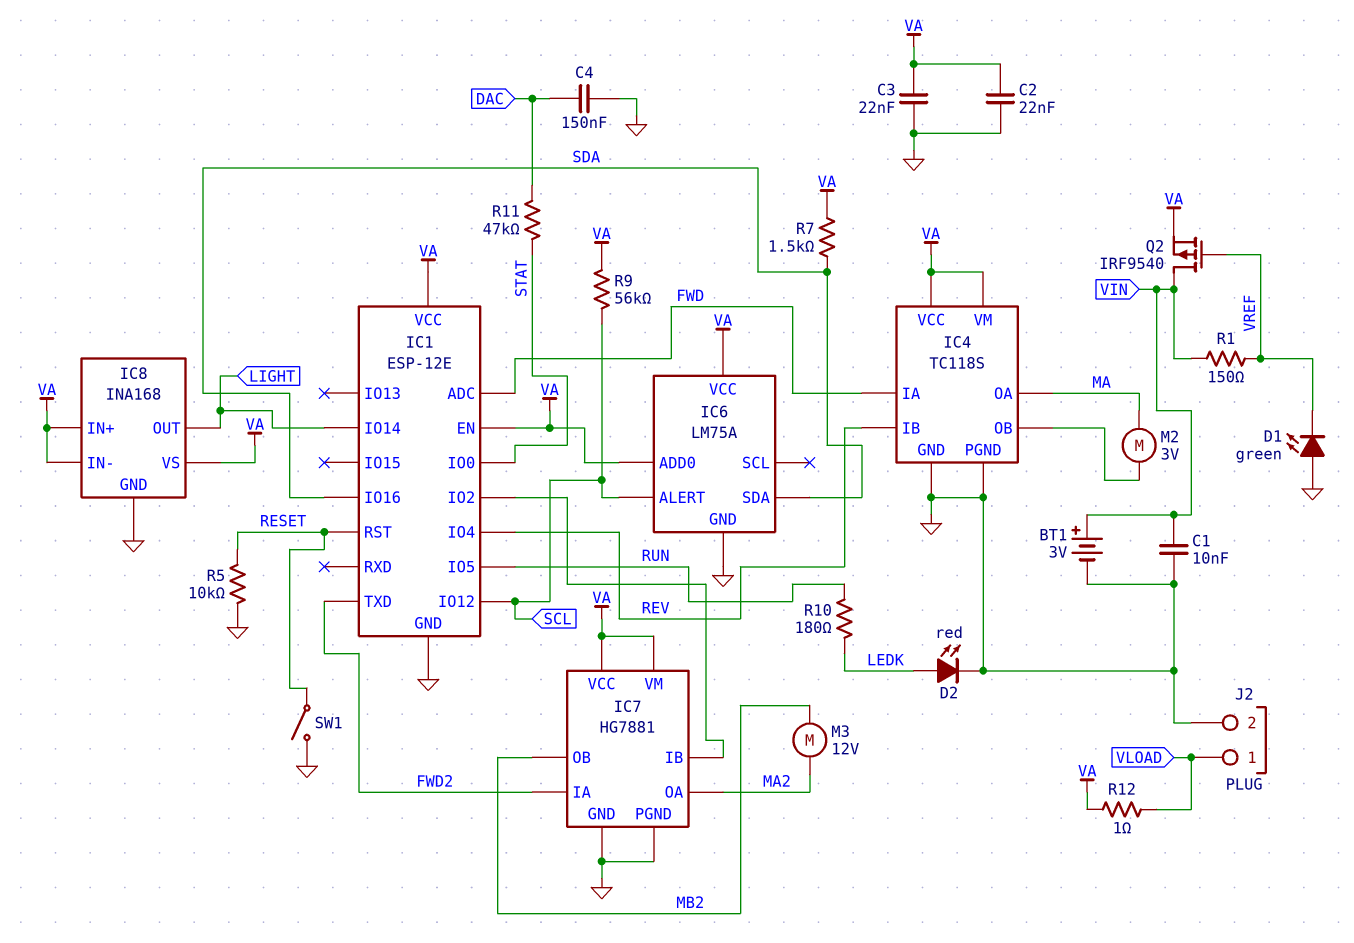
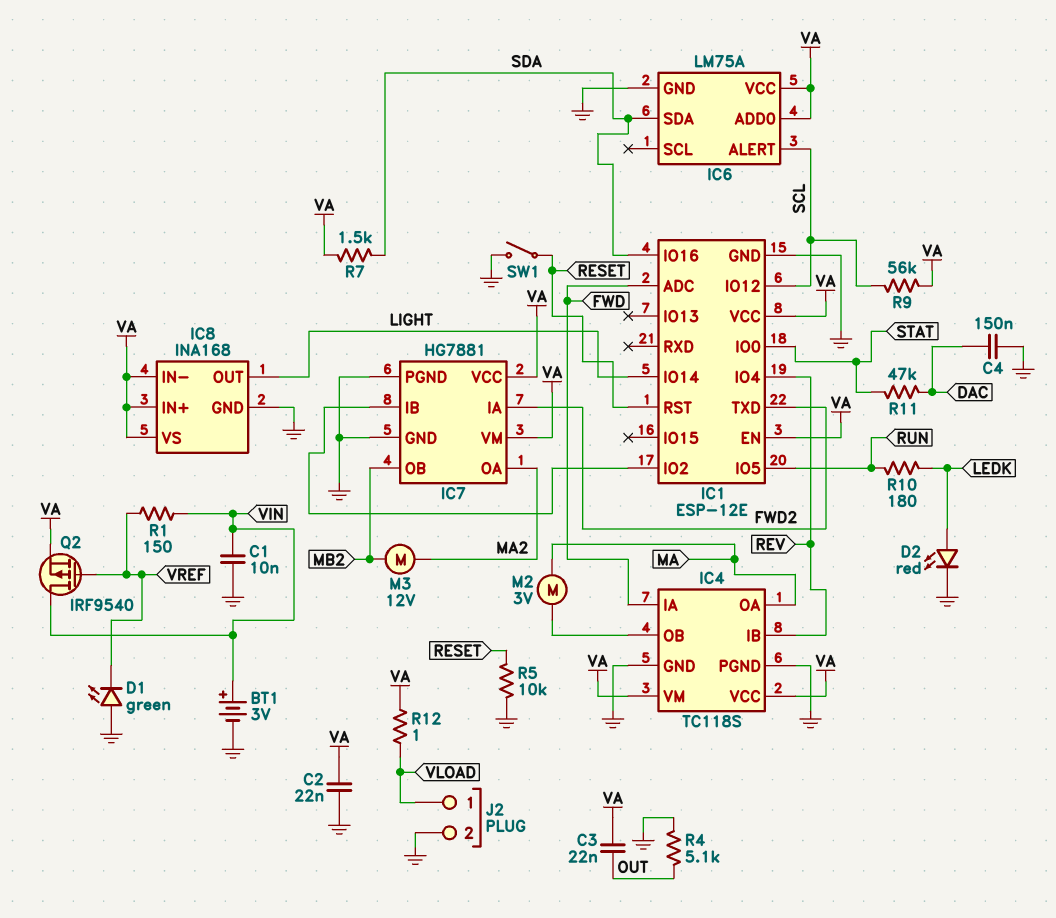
C3: 22nF (GND, VA) -> 22nF (OUT, VA)
R4: none -> 5.1k (GND, OUT)

